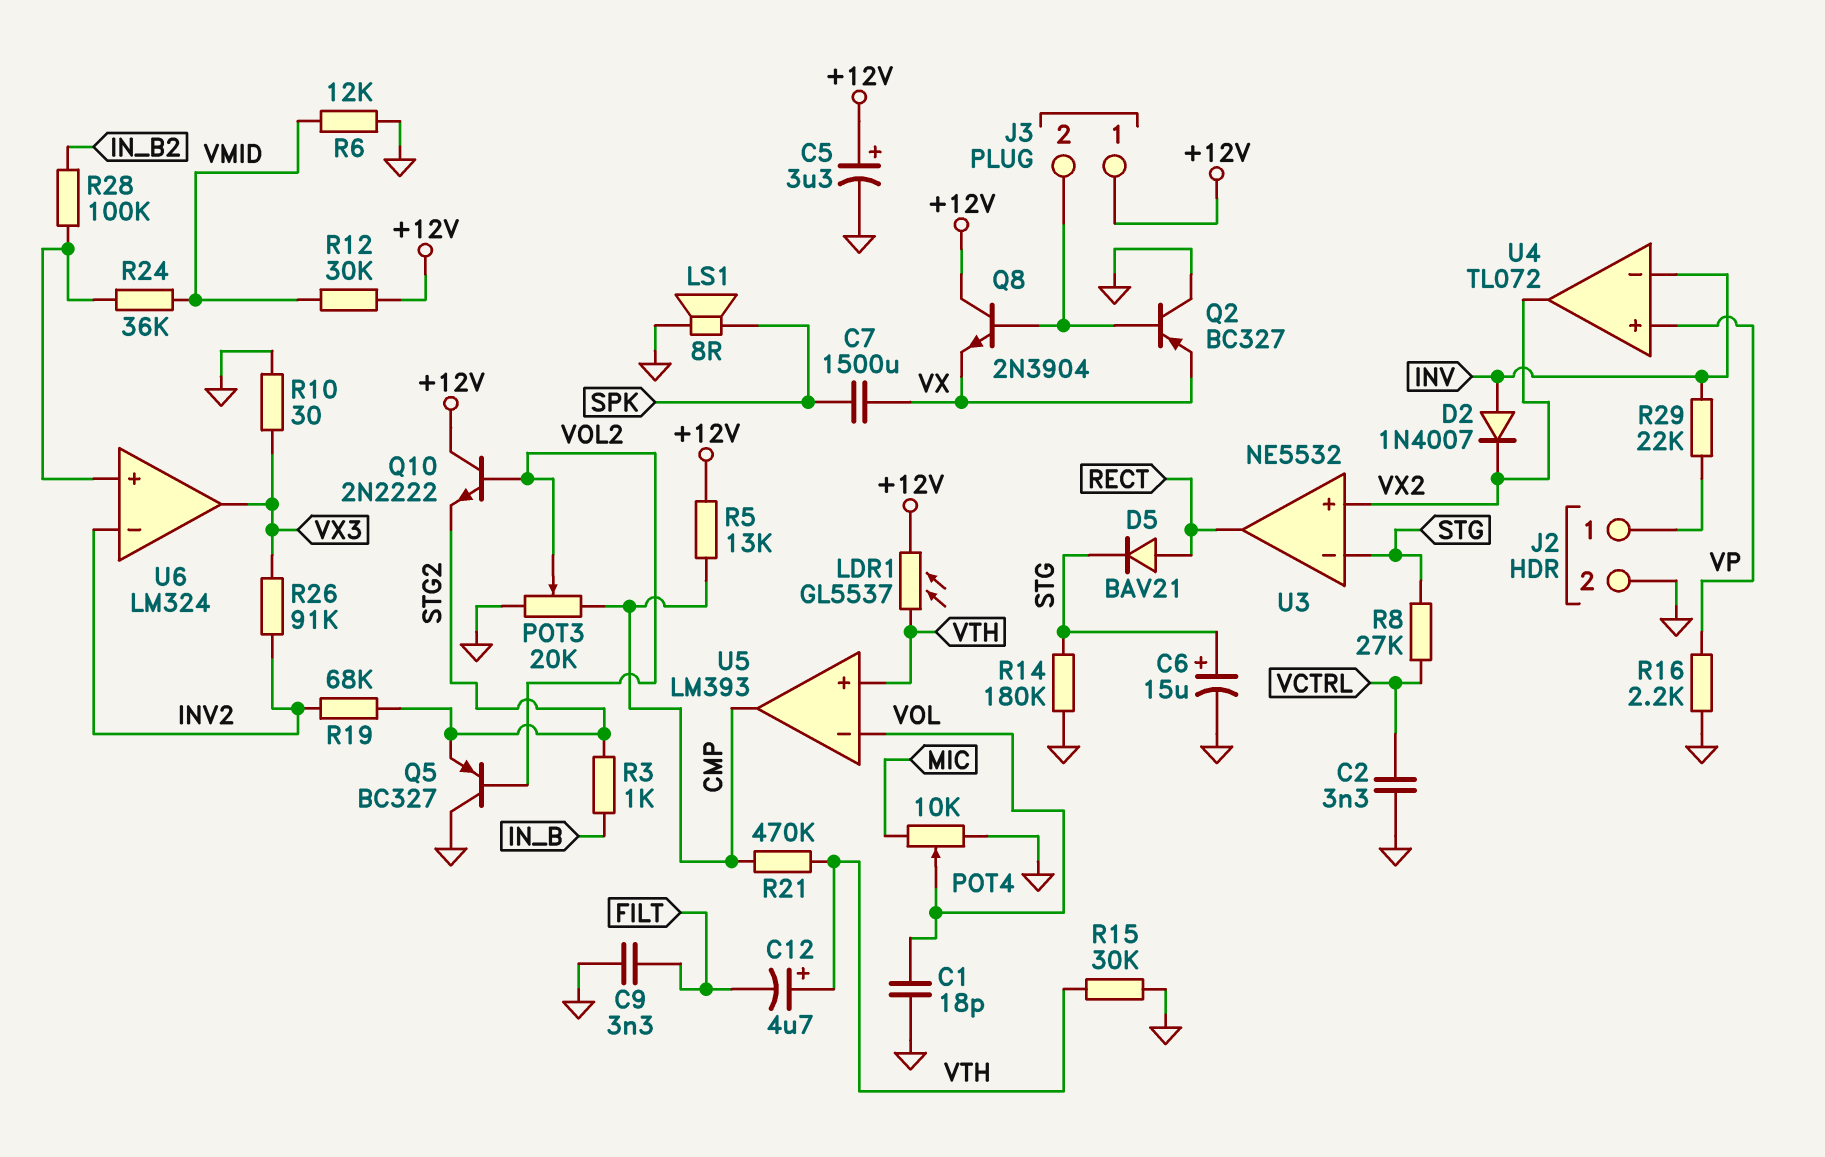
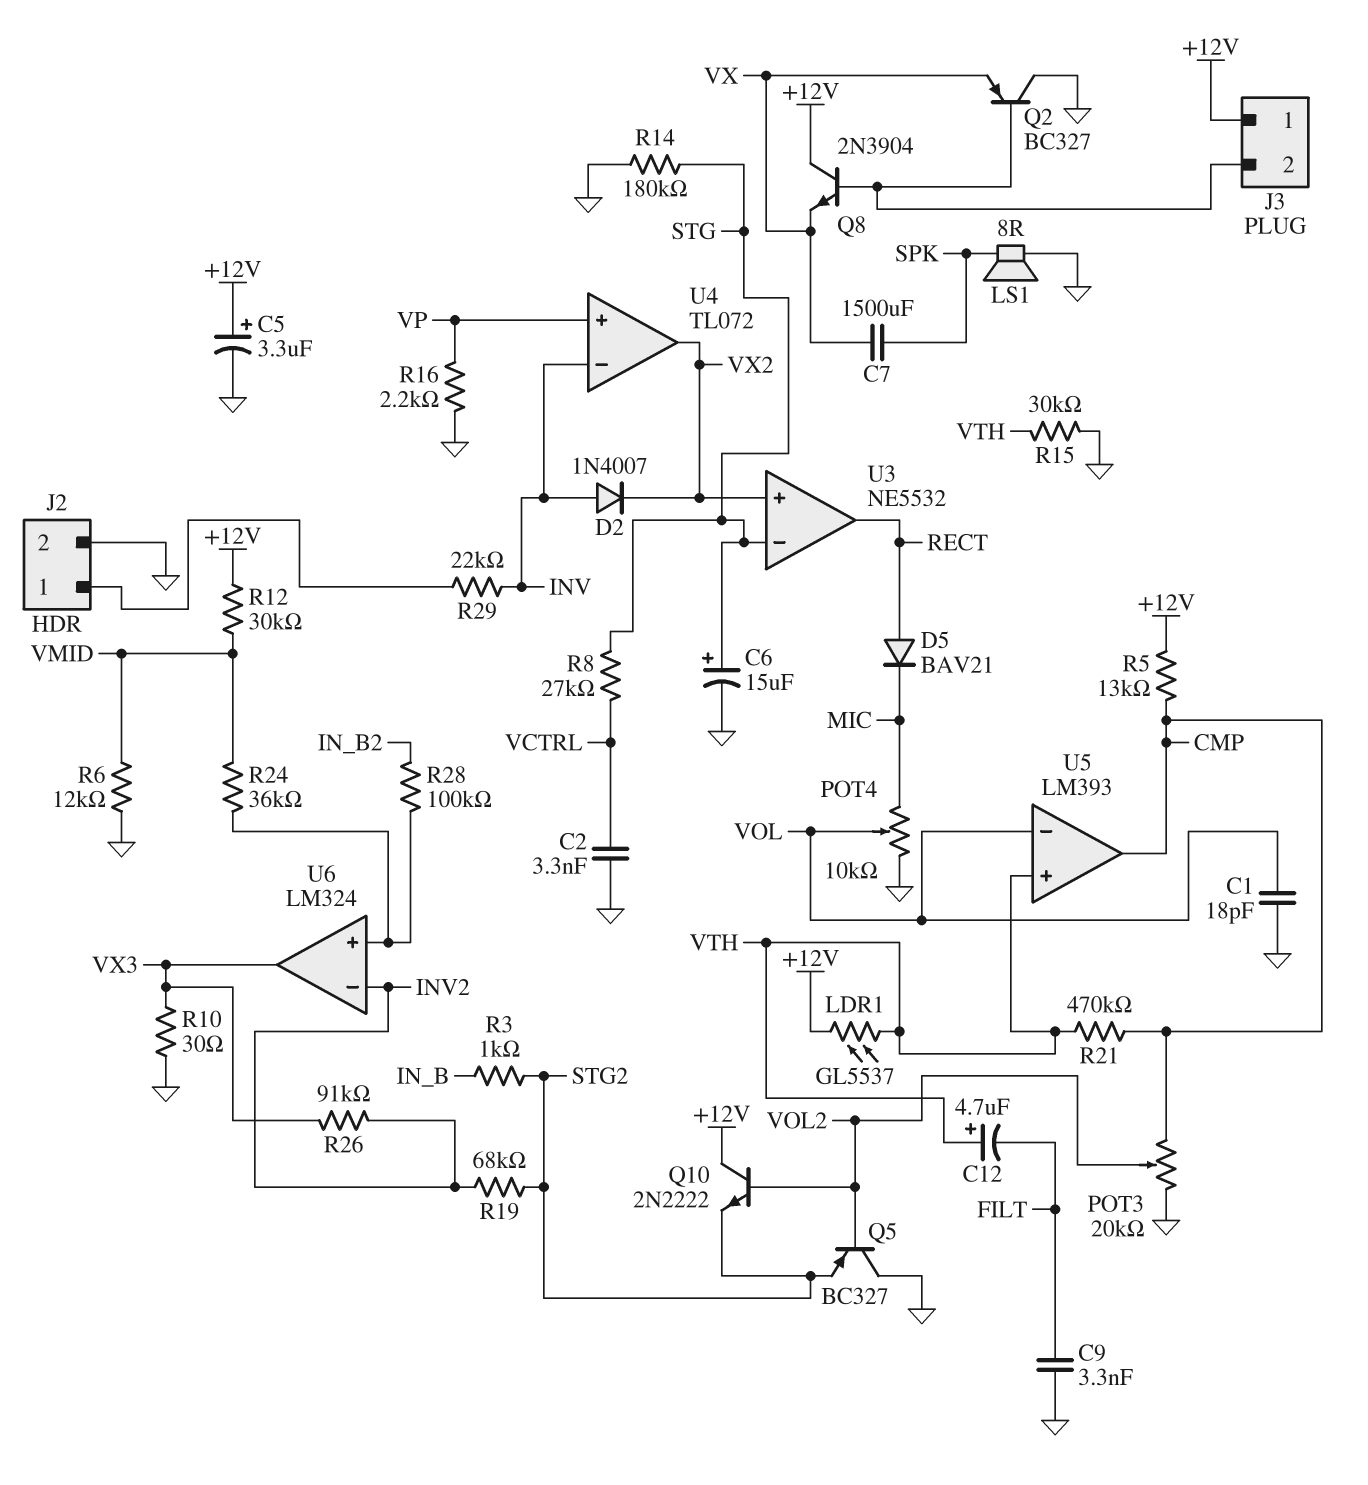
D5: diode BAV21 (A RECT, K STG) -> diode BAV21 (A RECT, K MIC)

